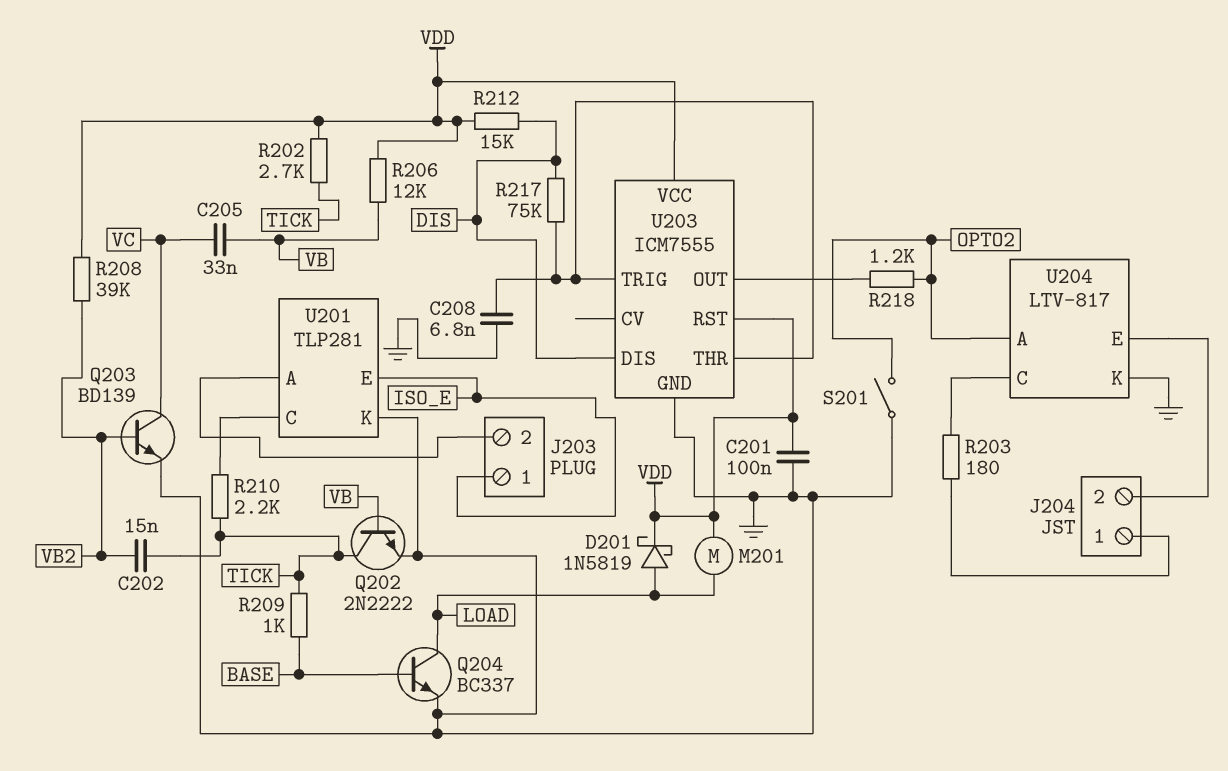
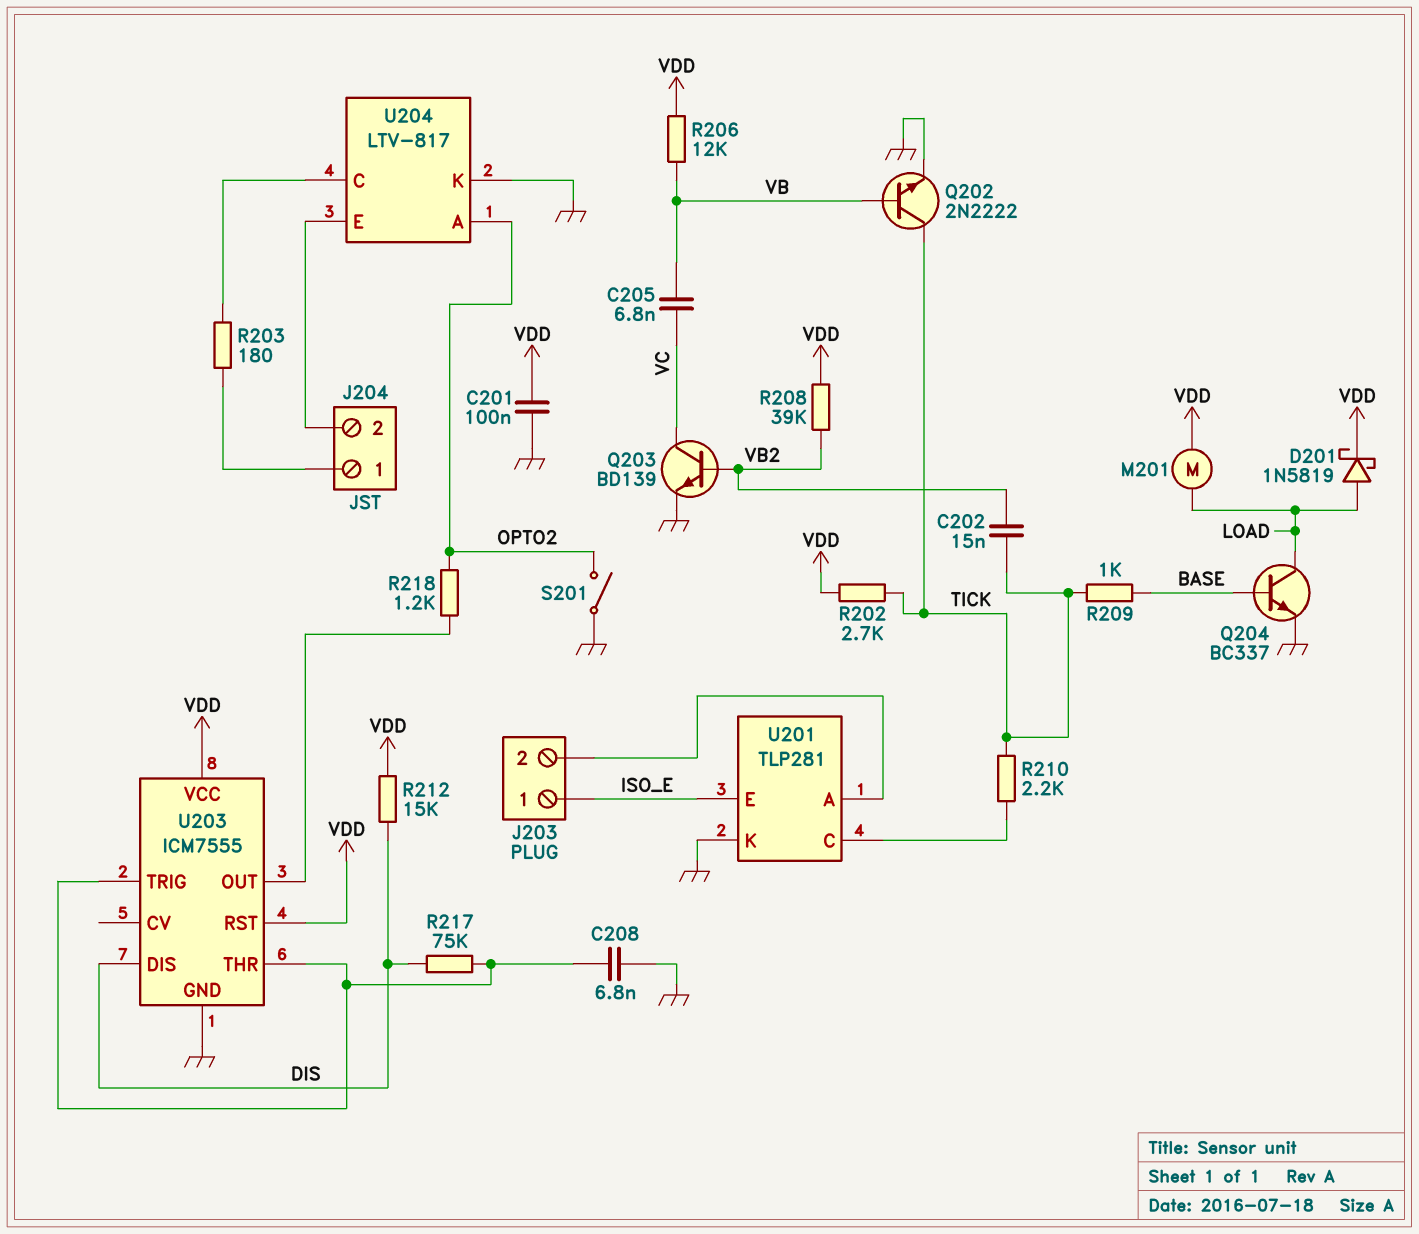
C205: 33nF (VB, VC) -> 6.8nF (VB, VC)

